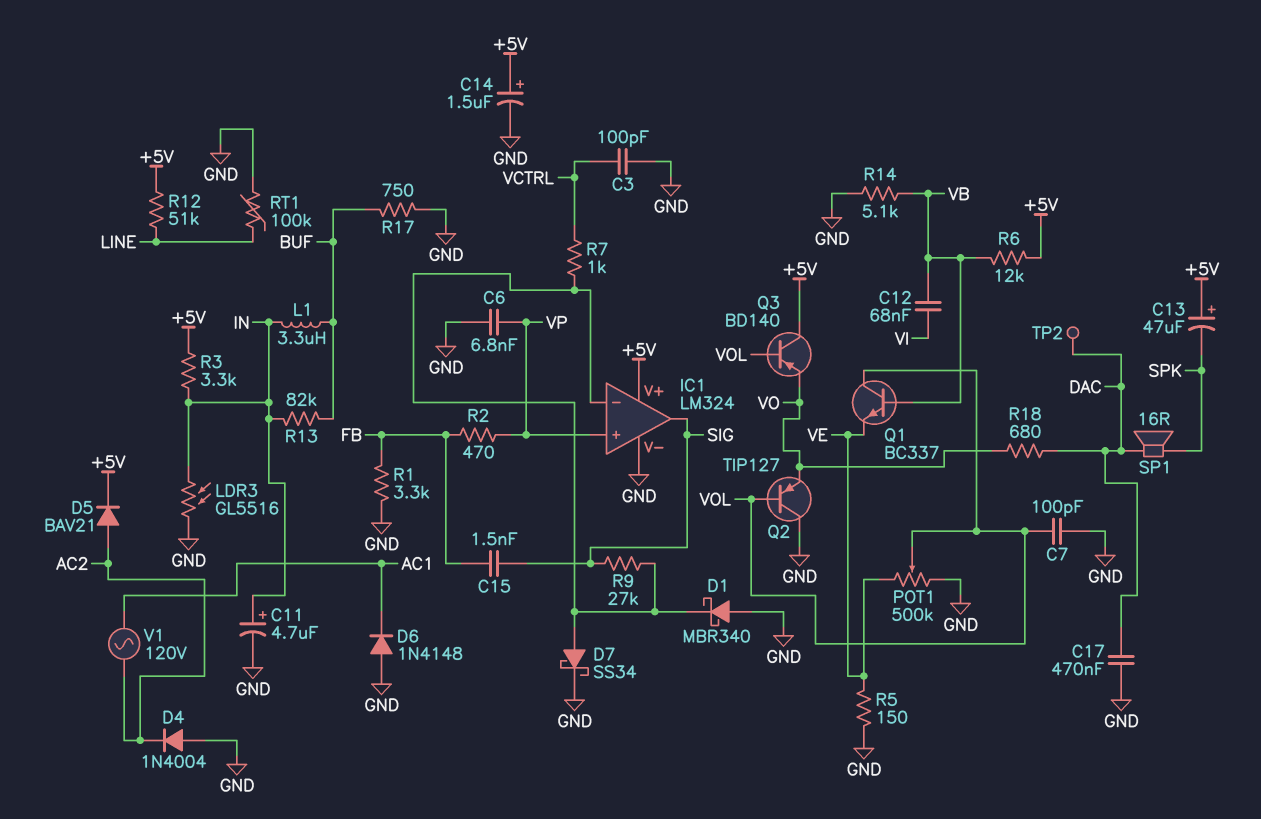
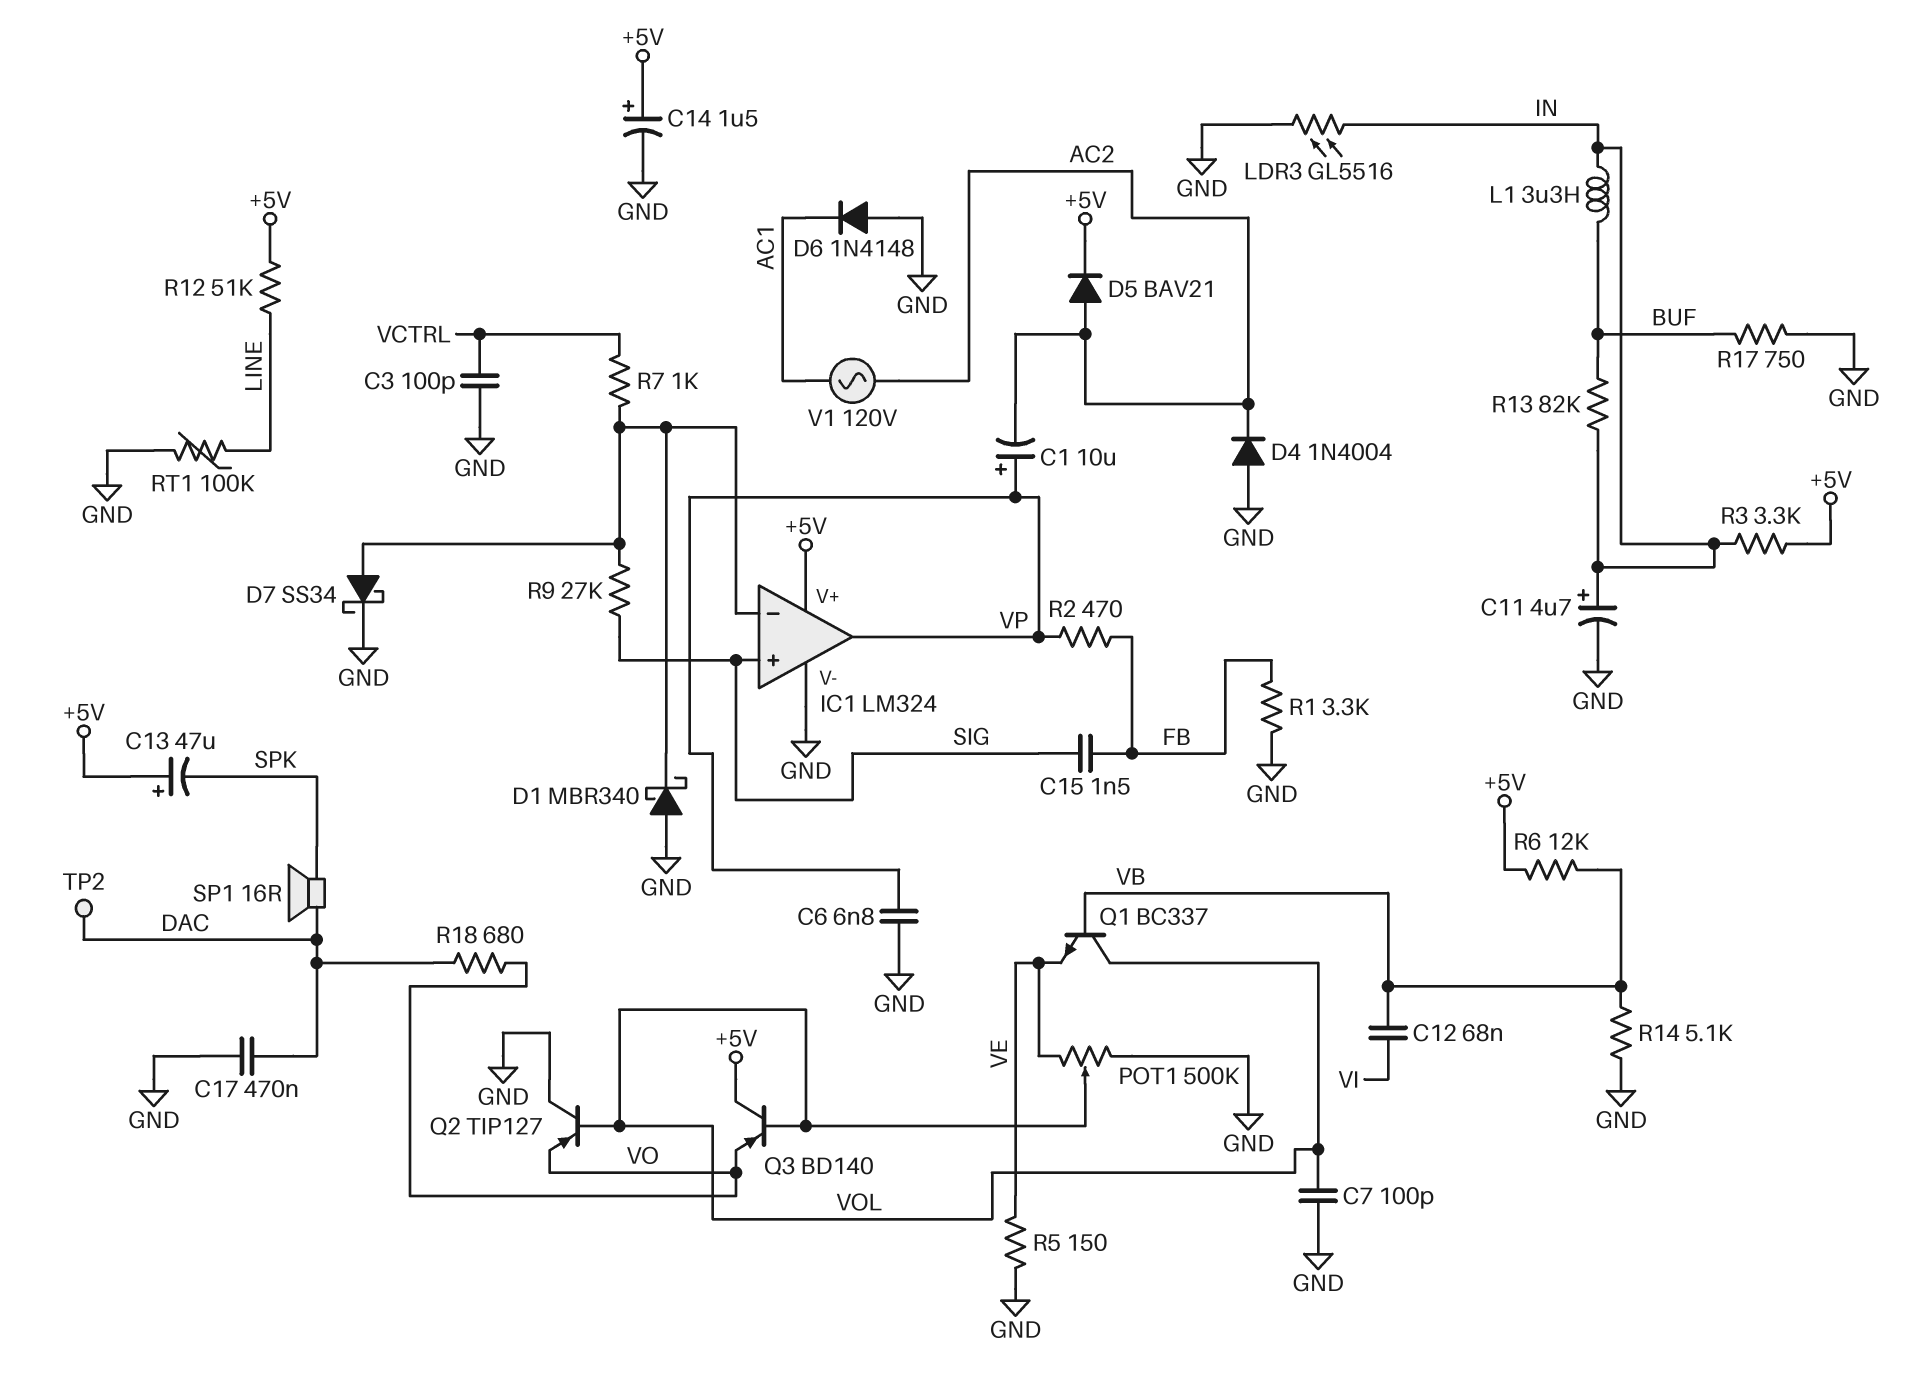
C1: none -> 10uF (plus VP, minus AC2)
IC1 pin in+: VP -> SIG
IC1 pin out: SIG -> VP

